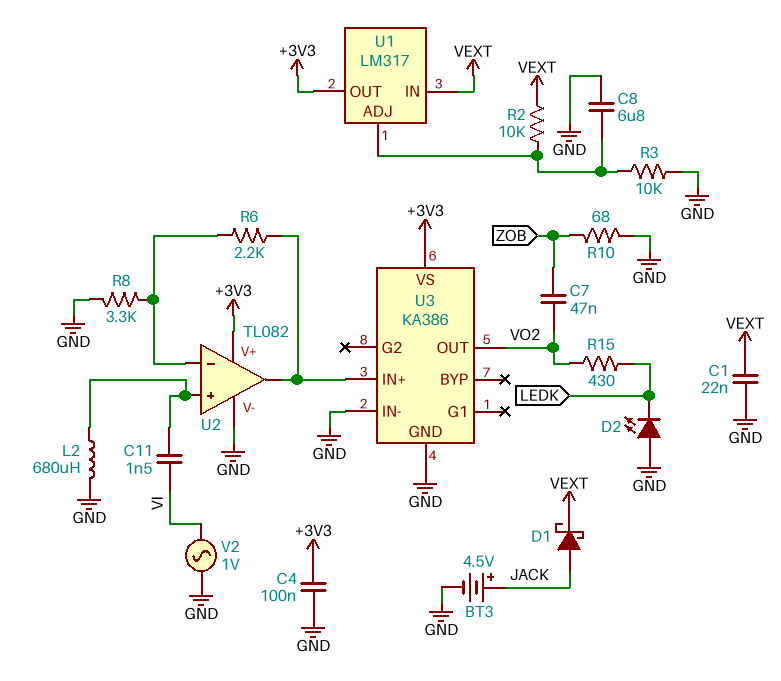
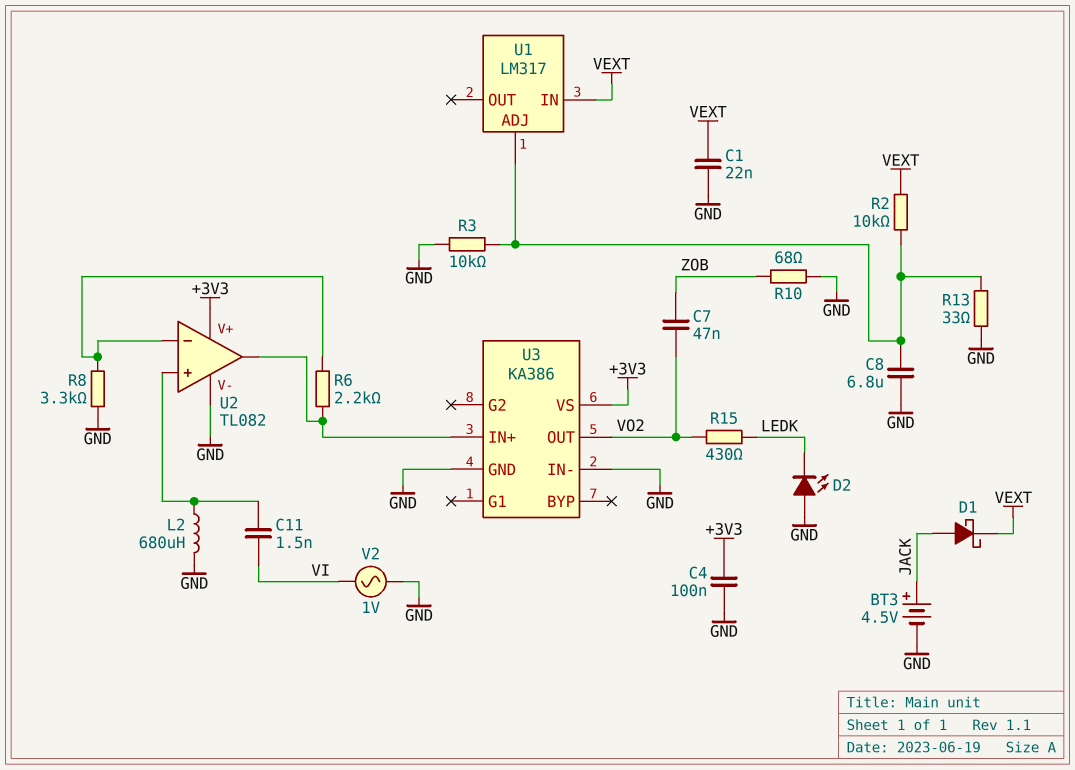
R13: none -> 33 (GND, U1/ADJ)
U1 pin OUT: +3V3 -> none

